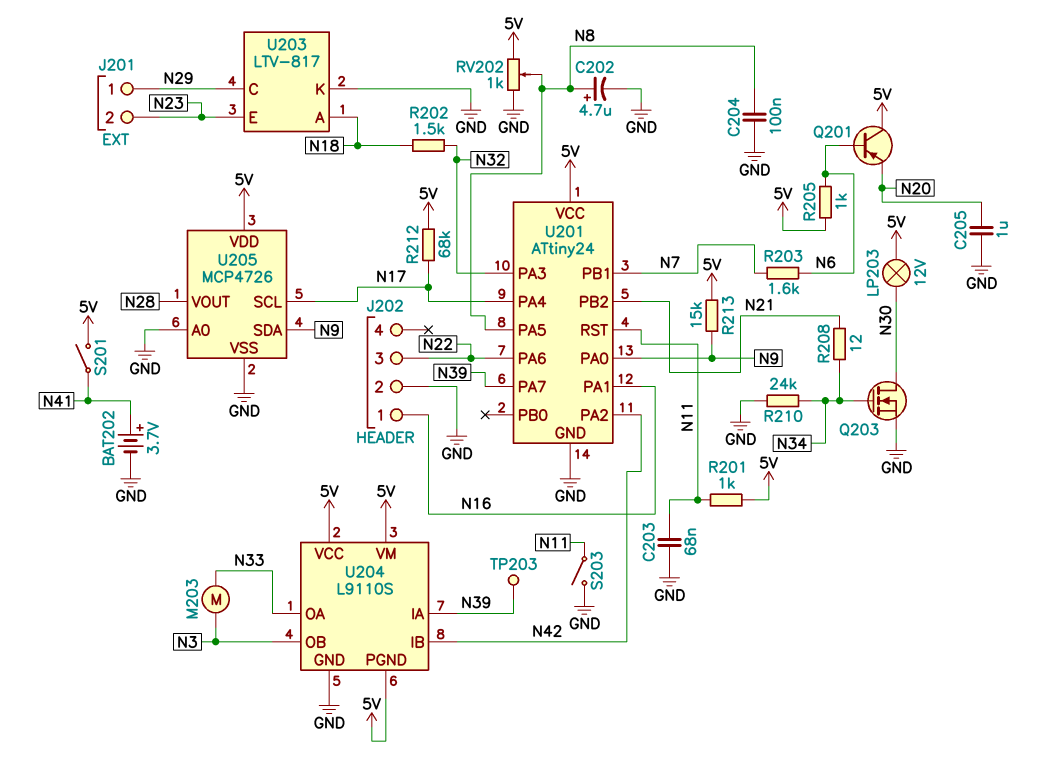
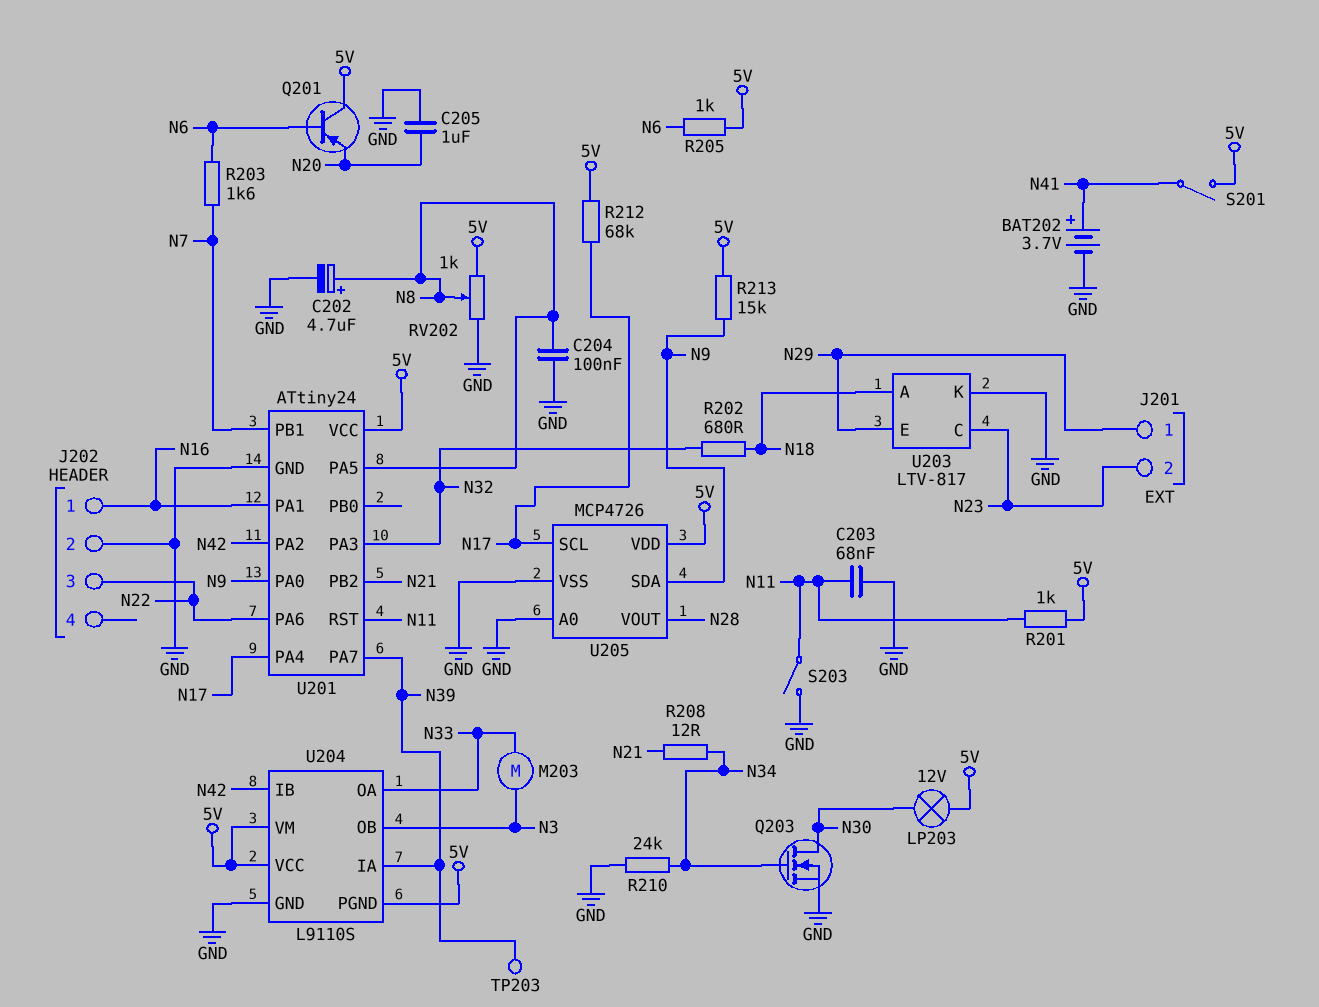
R202: 1.5k (N18, N32) -> 680 (N18, N32)
U203 pin C: N29 -> N23
U203 pin E: N23 -> N29

